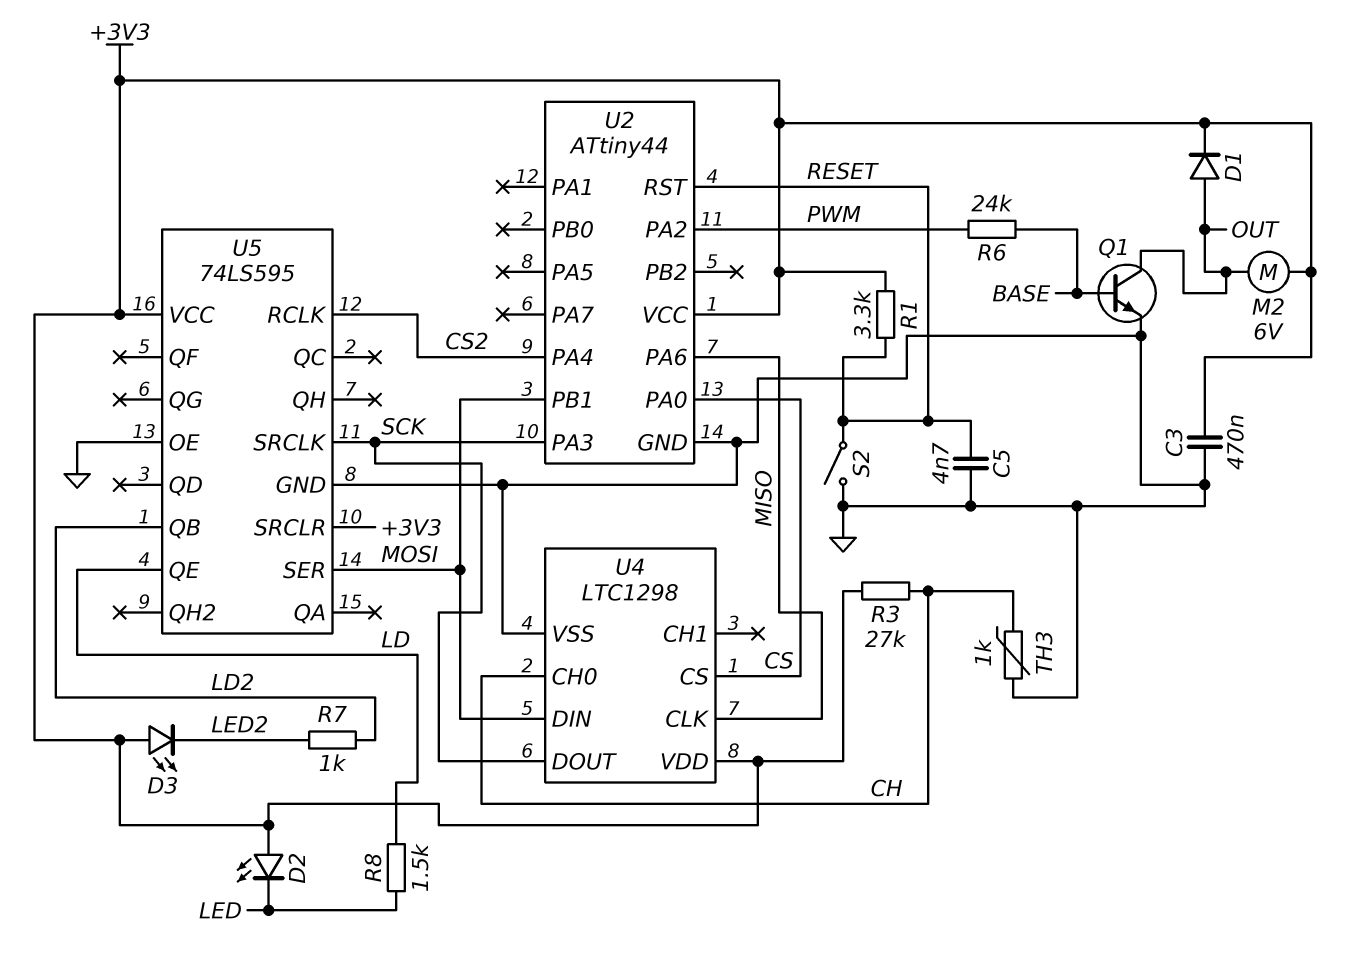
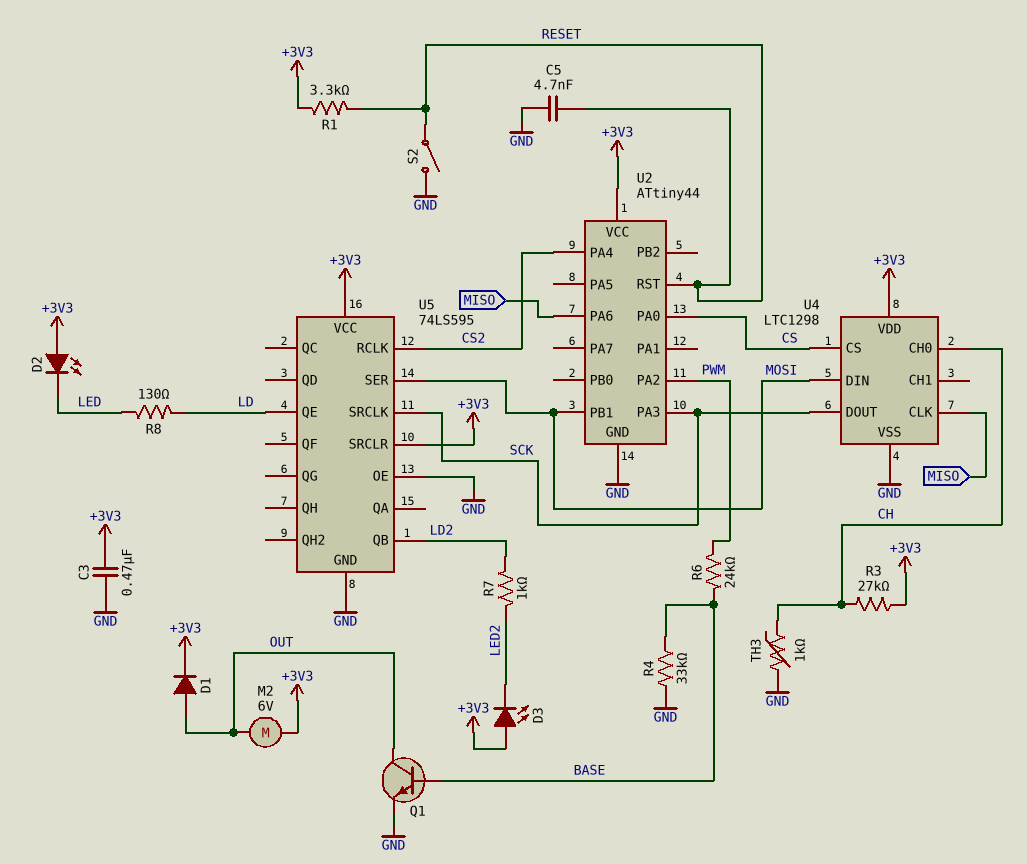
R4: none -> 33k (BASE, GND)
R8: 1.5k (LD, LED) -> 130 (LD, LED)

